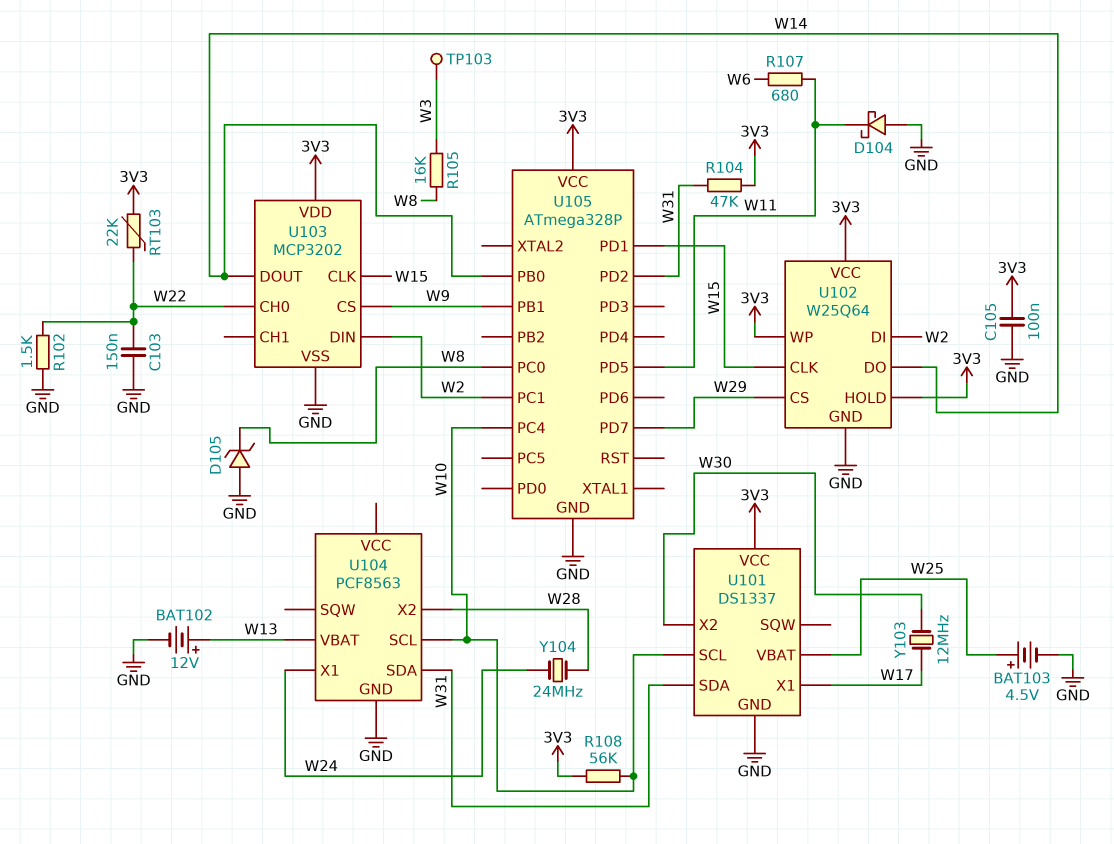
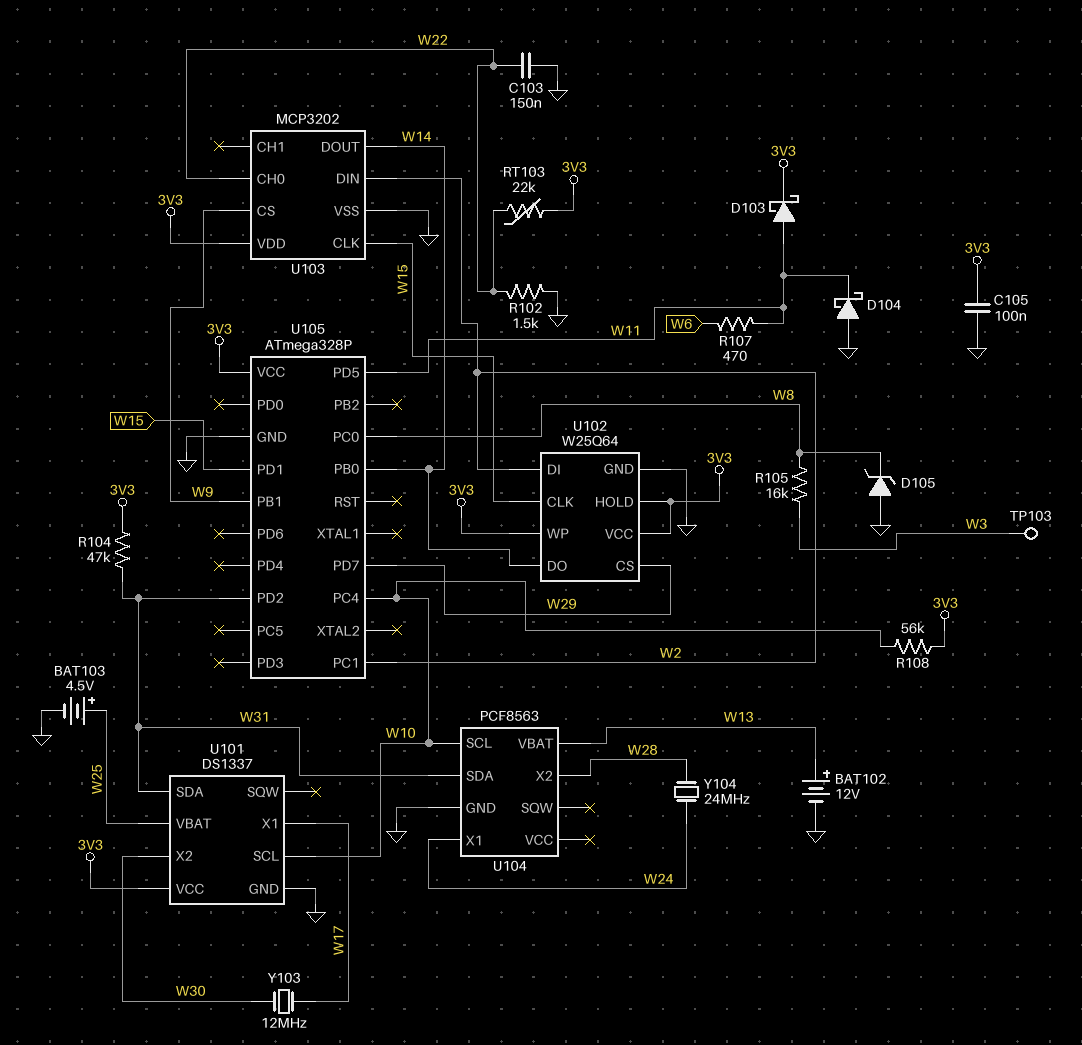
D103: none -> schottky (A W11, K 3V3)
R107: 680 (W6, W11) -> 470 (W6, W11)

